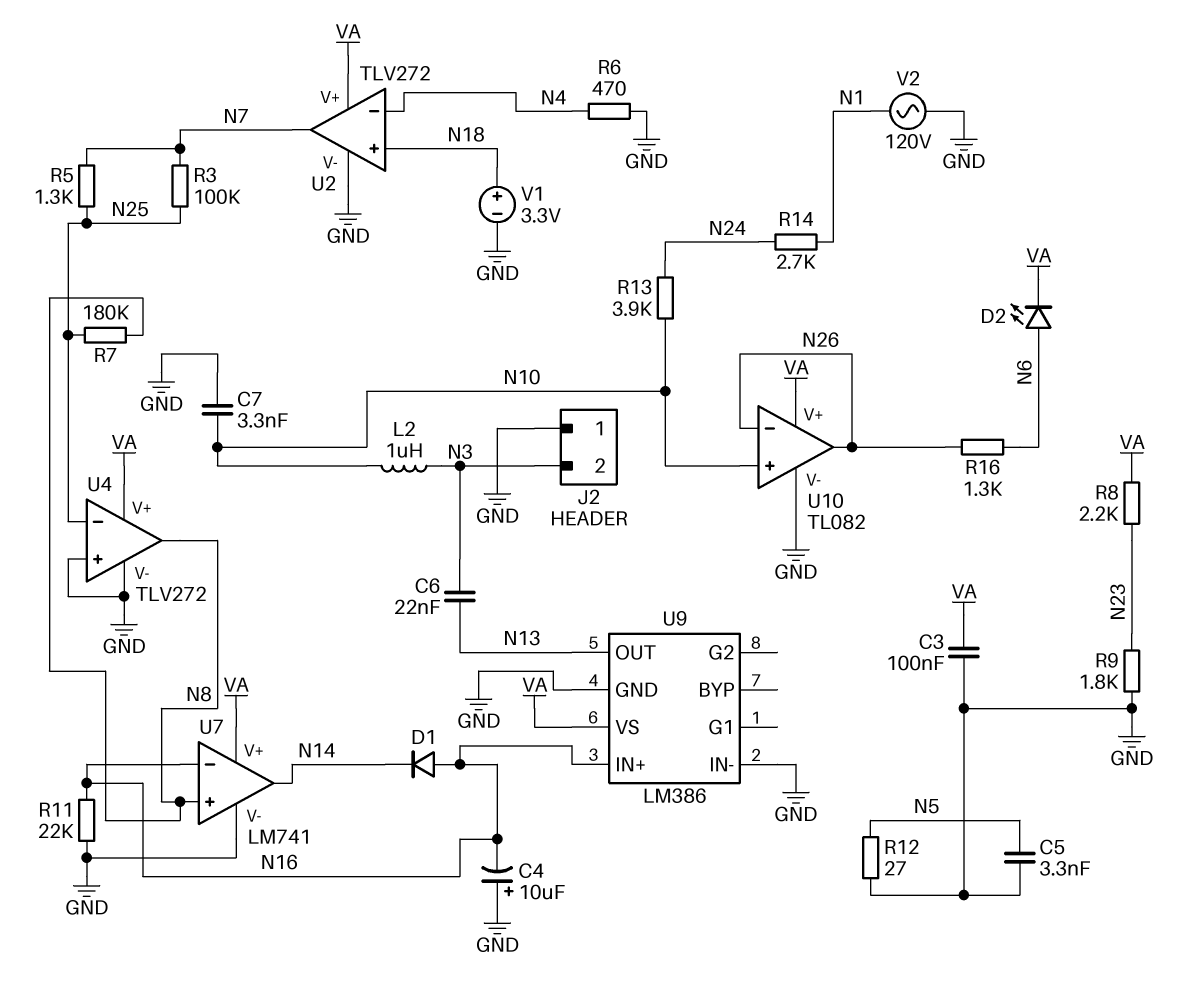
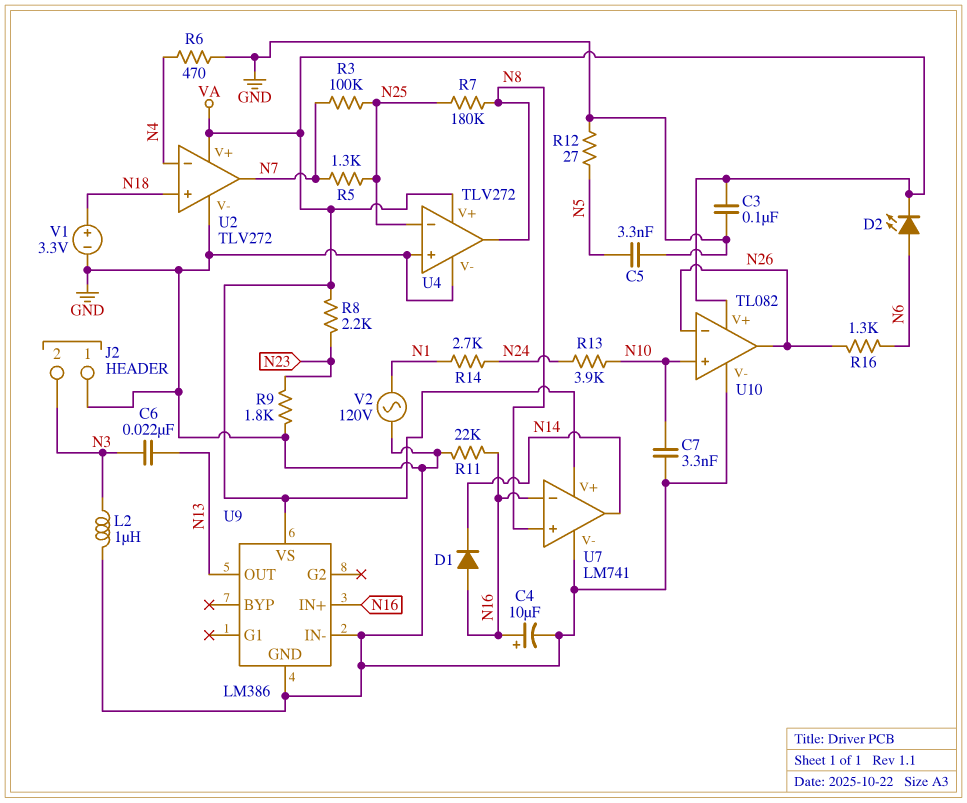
C4: 10uF (plus GND, minus N16) -> 10uF (plus N16, minus GND)
L2: 1uH (N3, N10) -> 1uH (GND, N3)

